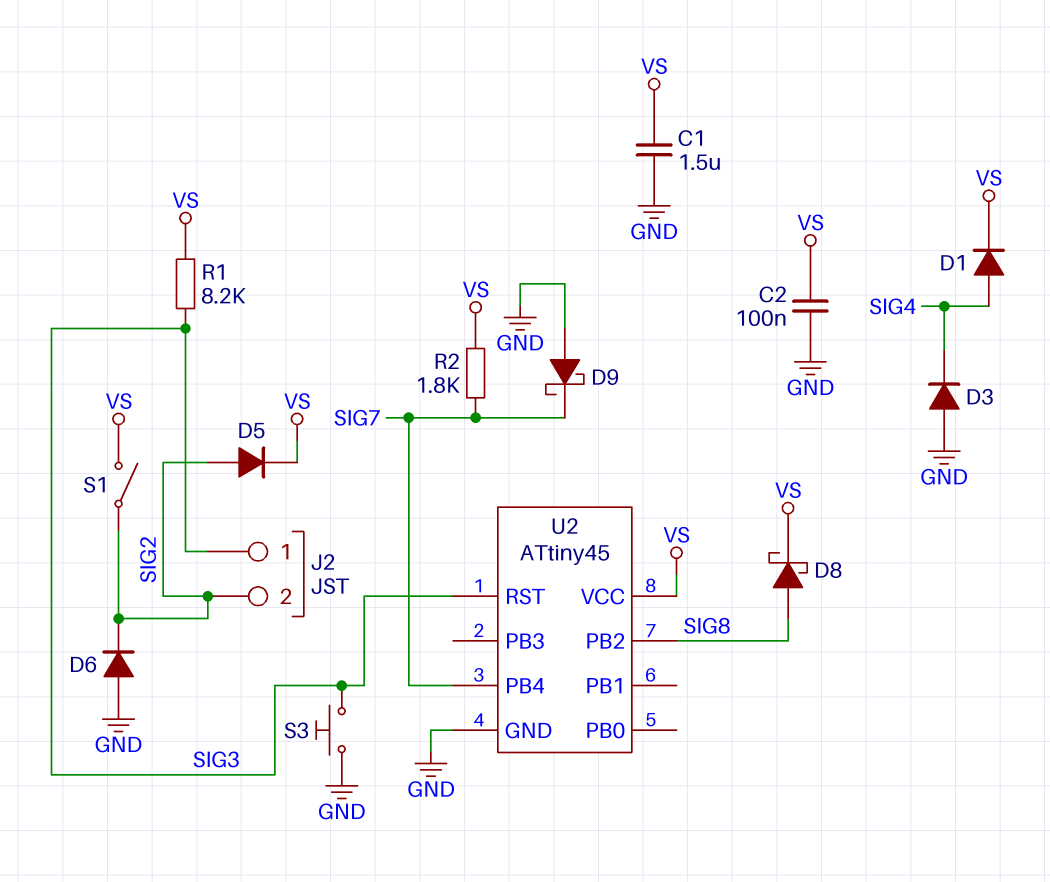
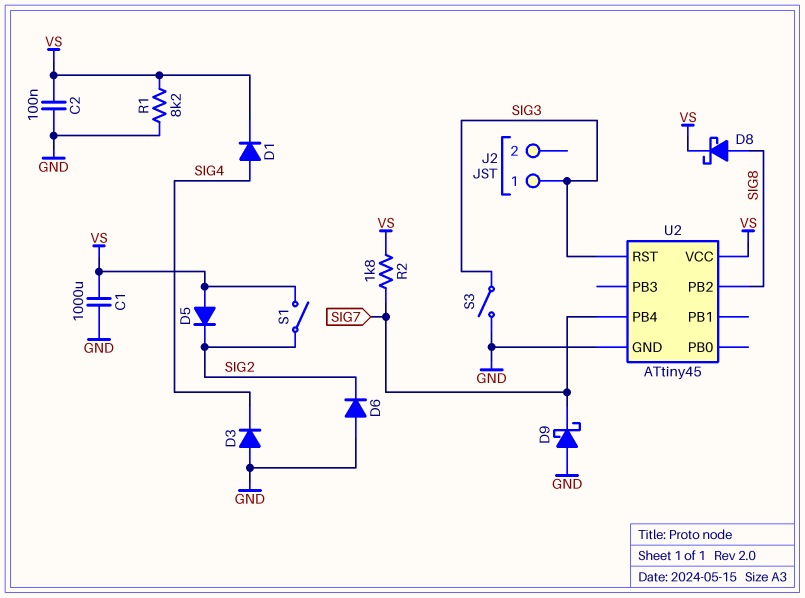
C1: 1.5uF (GND, VS) -> 1000uF (GND, VS)
D5: diode (A SIG2, K VS) -> diode (A VS, K SIG2)
J2 pin 2: SIG2 -> none
R1: 8.2k (SIG3, VS) -> 8.2k (GND, VS)
S3: button (GND, SIG3) -> switch (GND, SIG3)

